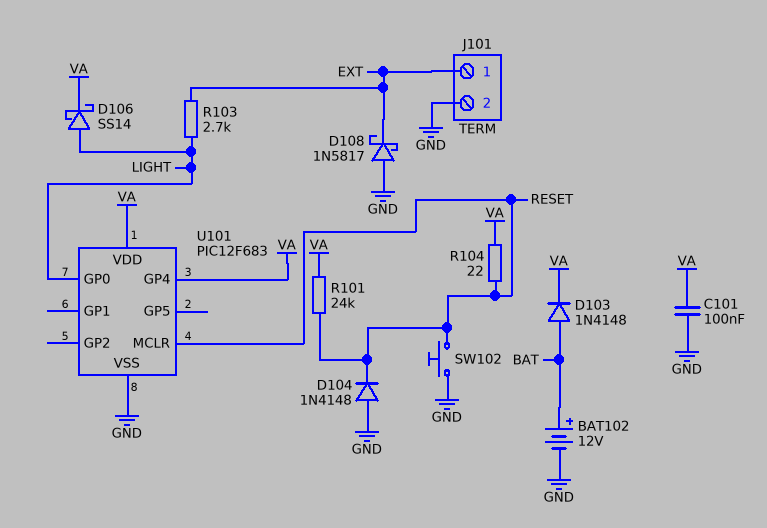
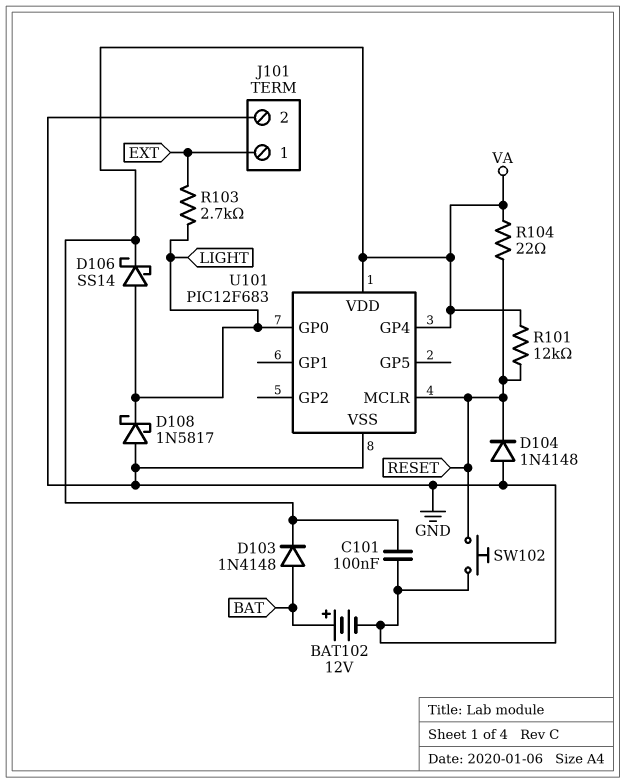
D108: schottky 1N5817 (A GND, K EXT) -> schottky 1N5817 (A GND, K LIGHT)
R101: 24k (RESET, VA) -> 12k (RESET, VA)

